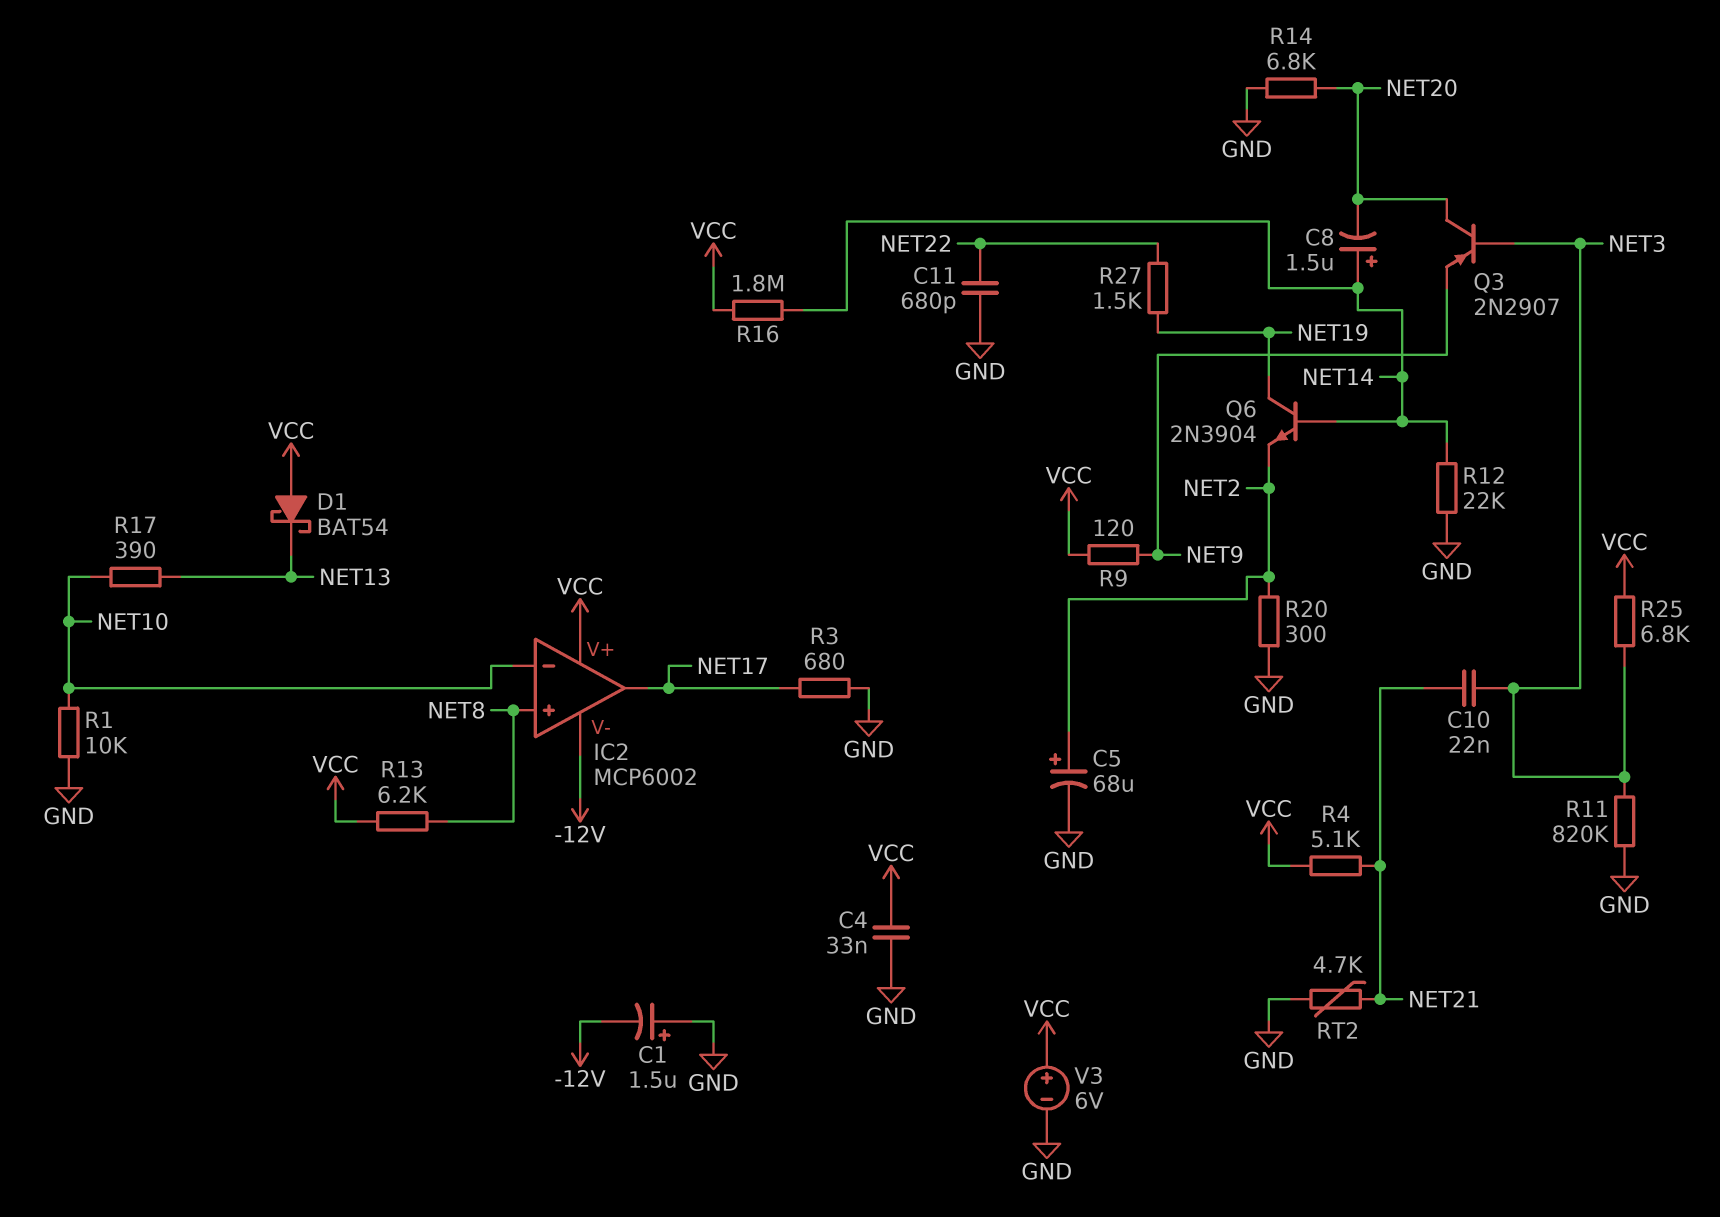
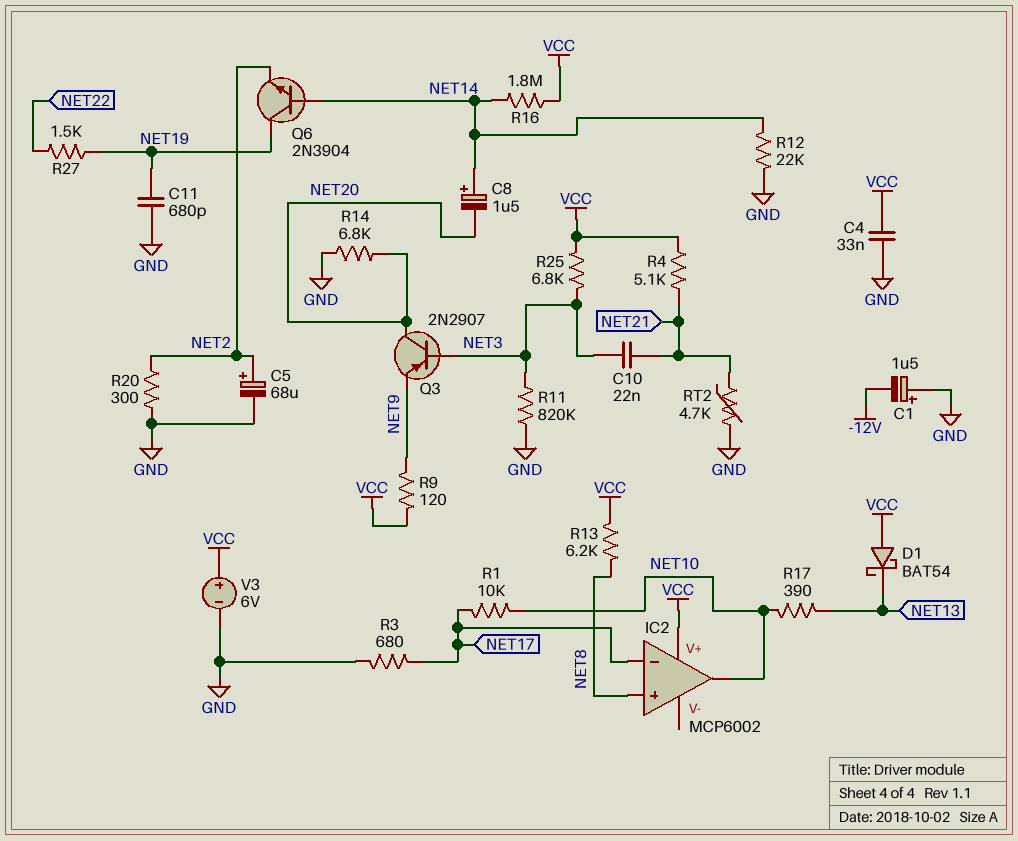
C11: 680pF (GND, NET22) -> 680pF (GND, NET19)
IC2 pin V-: -12V -> none
IC2 pin in-: NET10 -> NET17
IC2 pin out: NET17 -> NET10
R1: 10k (GND, NET10) -> 10k (NET10, NET17)

